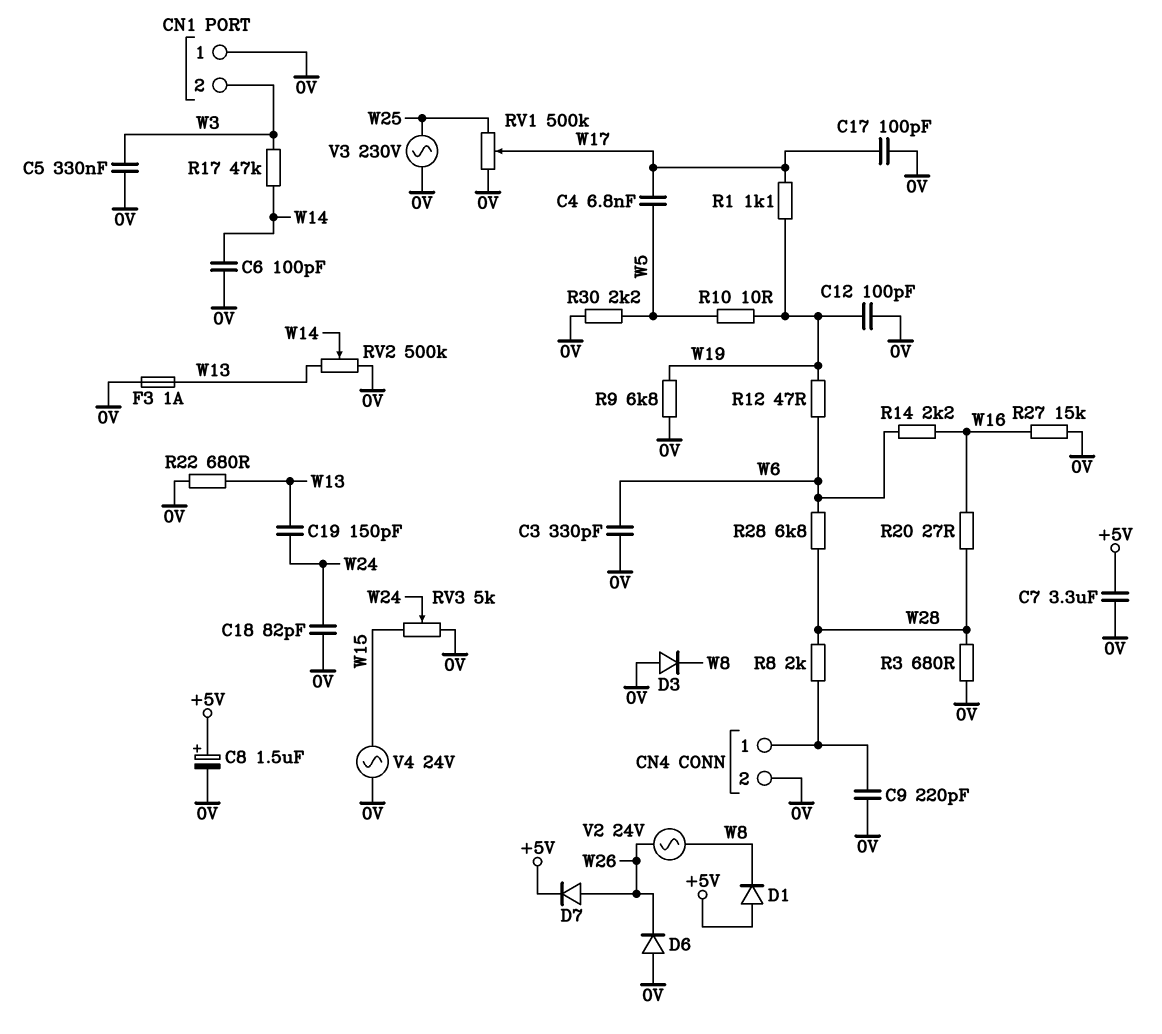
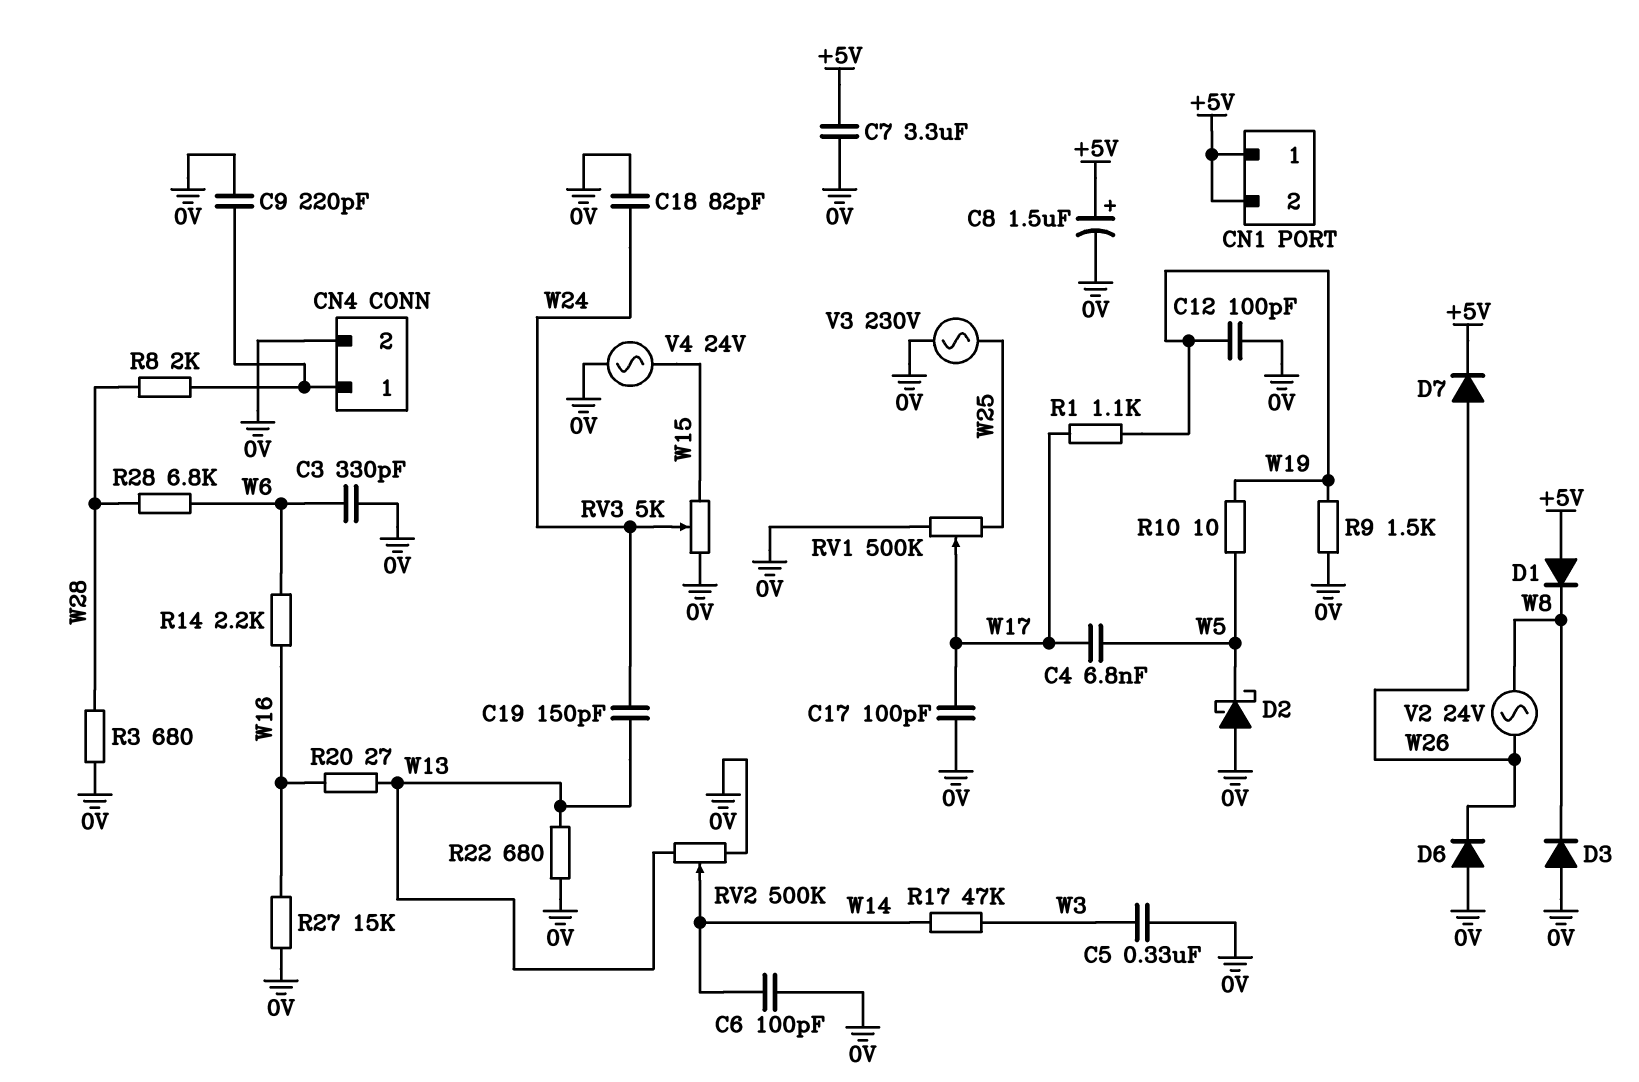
CN1 pin 1: 0V -> +5V
CN1 pin 2: W3 -> +5V
D2: none -> schottky (A 0V, K W5)
F3: 1A (0V, W13) -> none
R9: 6.8k (0V, W19) -> 1.5k (0V, W19)
R12: 47 (W6, W19) -> none
R20: 27 (W16, W28) -> 27 (W13, W16)
R30: 2.2k (0V, W5) -> none

